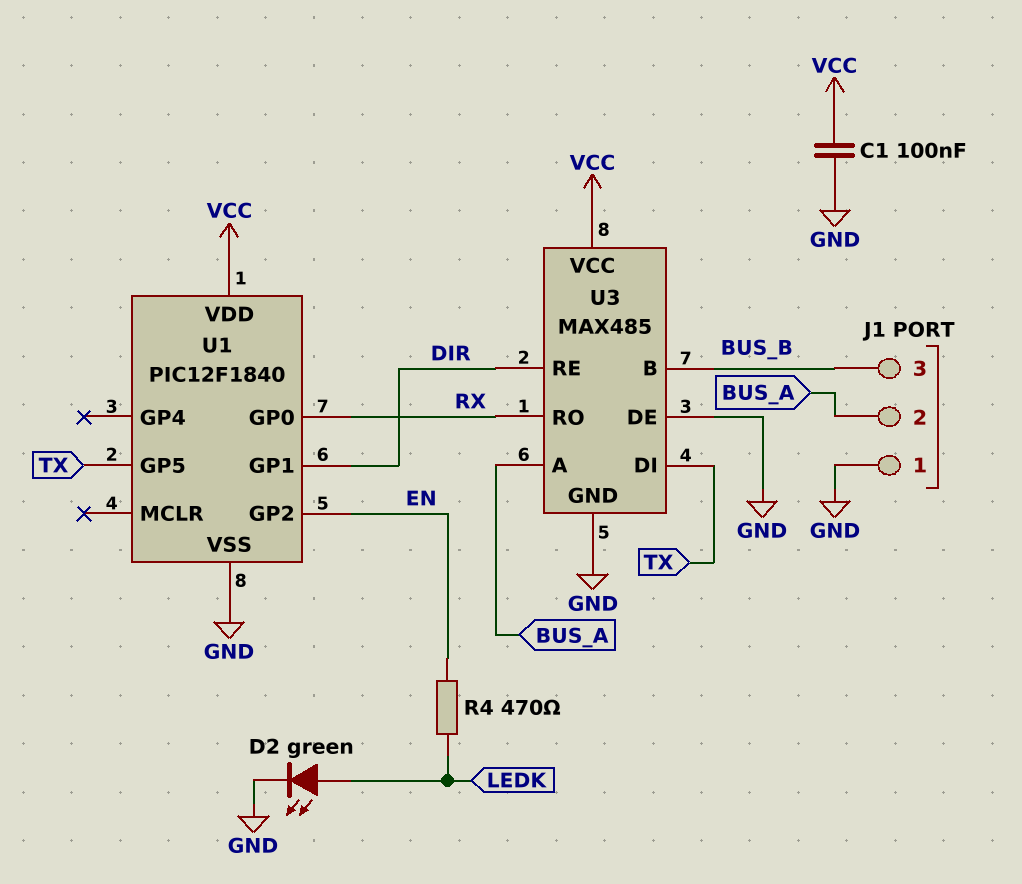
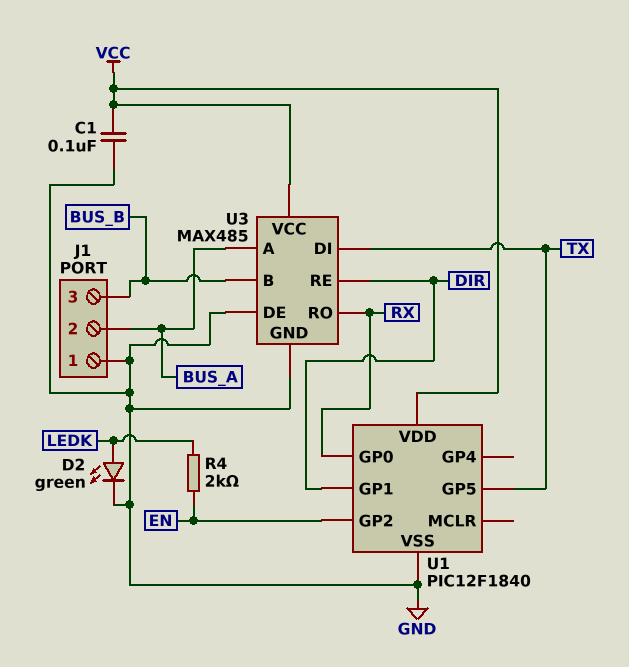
R4: 470 (EN, LEDK) -> 2k (EN, LEDK)

